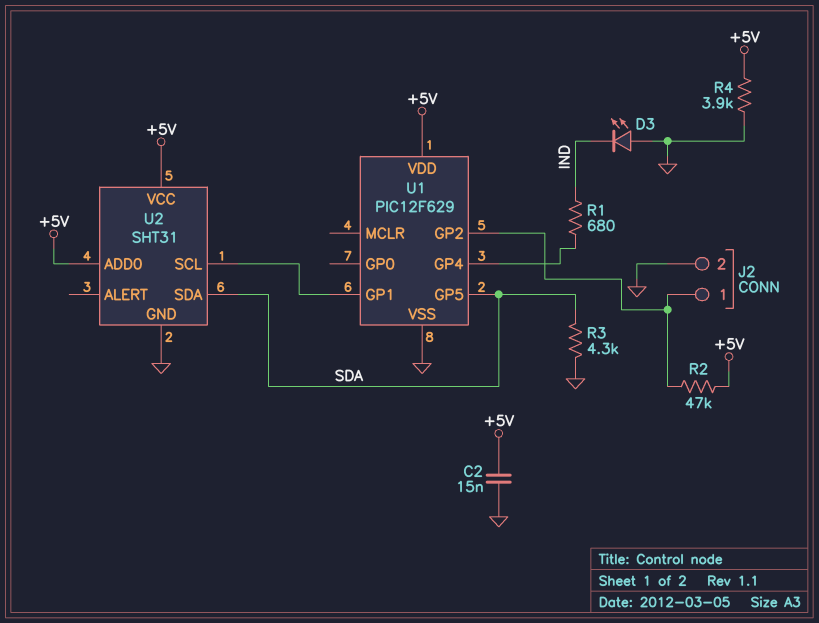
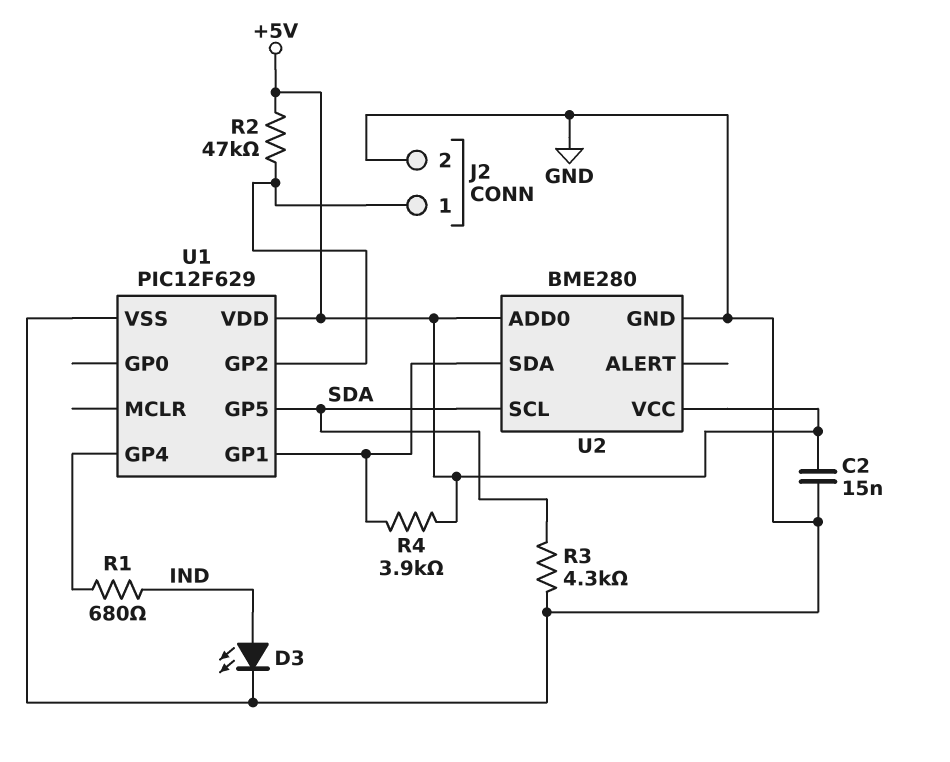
D3: LED (A GND, K IND) -> LED (A IND, K GND)
R4: 3.9k (+5V, GND) -> 3.9k (+5V, U1/GP1)
U2: SHT31 -> BME280
U2 pin SCL: U1/GP1 -> SDA
U2 pin SDA: SDA -> U1/GP1

